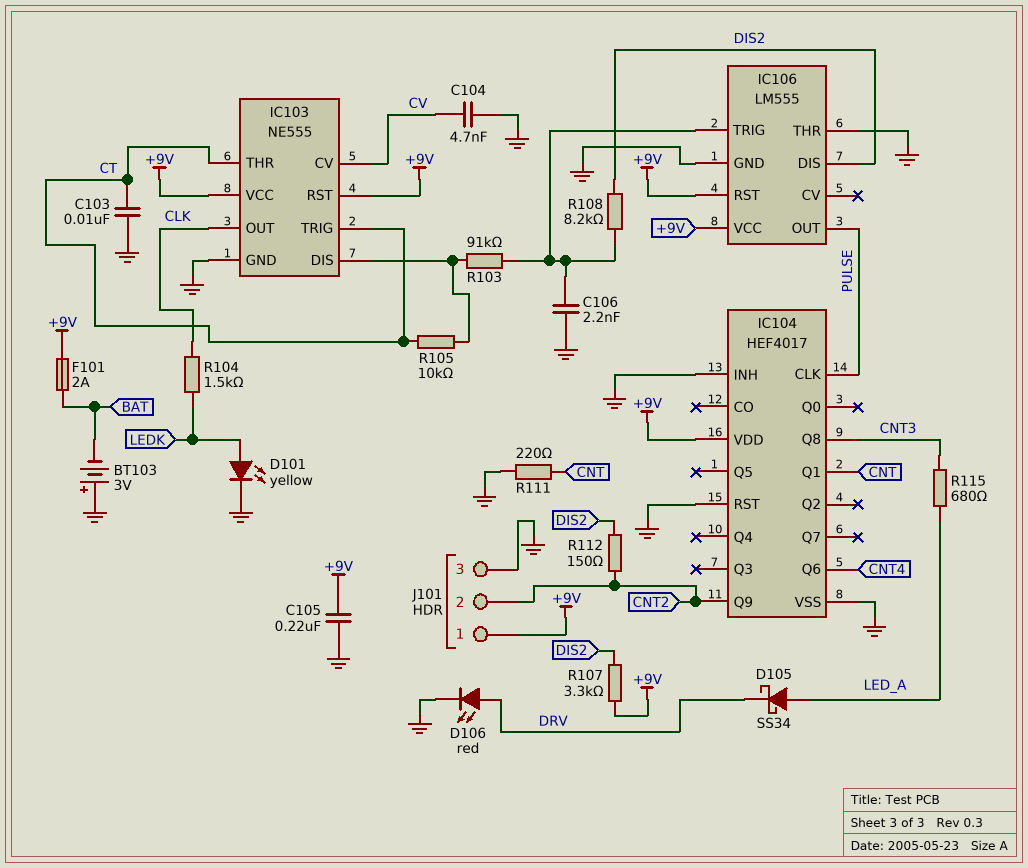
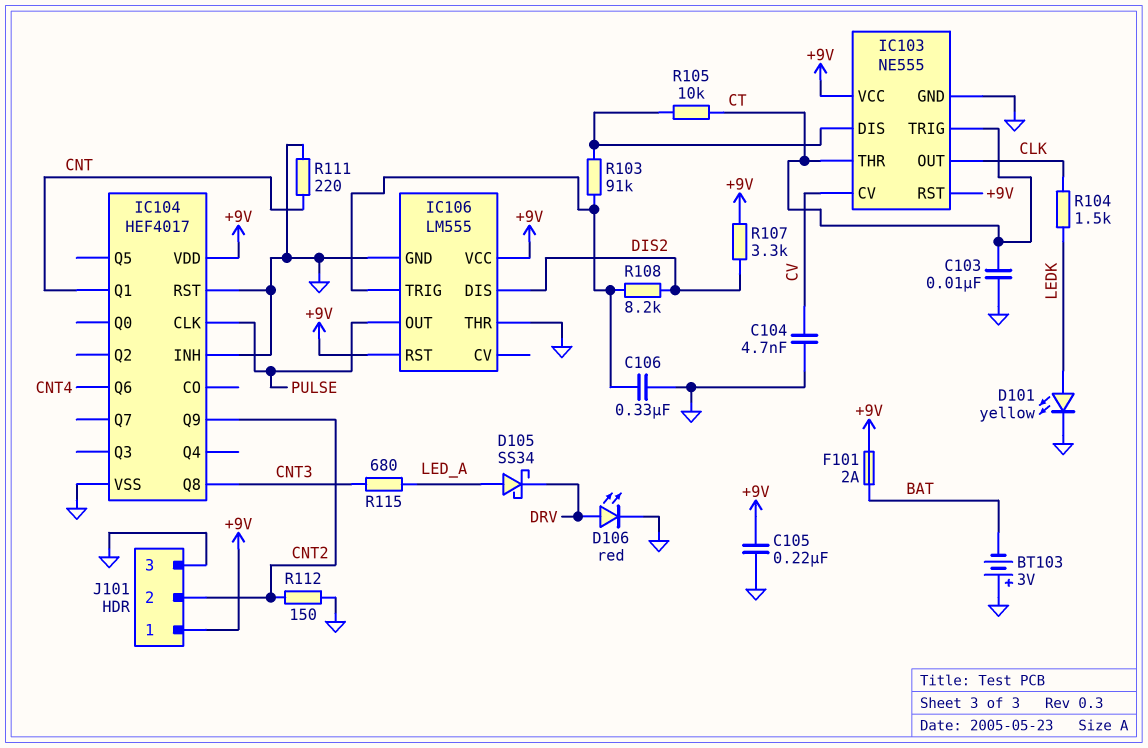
C106: 2.2nF (GND, IC106/TRIG) -> 330nF (GND, IC106/TRIG)
R112: 150 (CNT2, DIS2) -> 150 (CNT2, GND)

